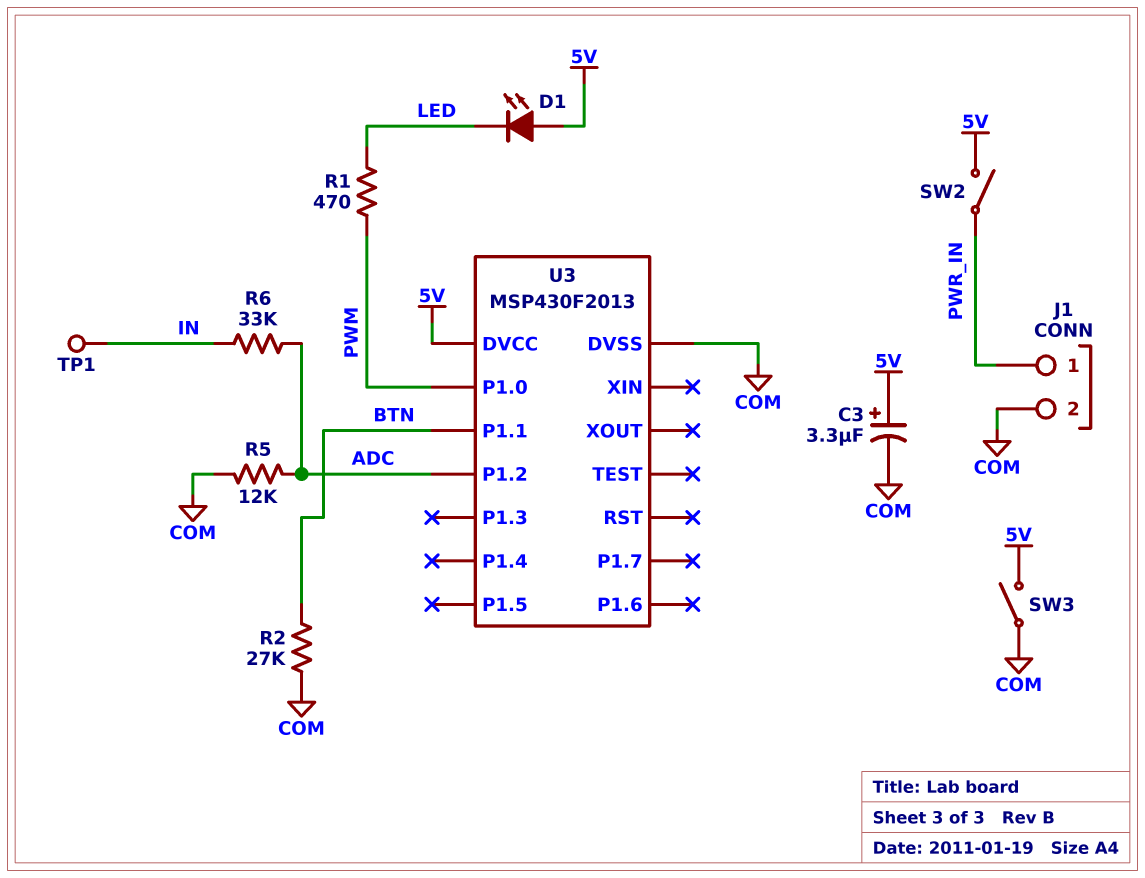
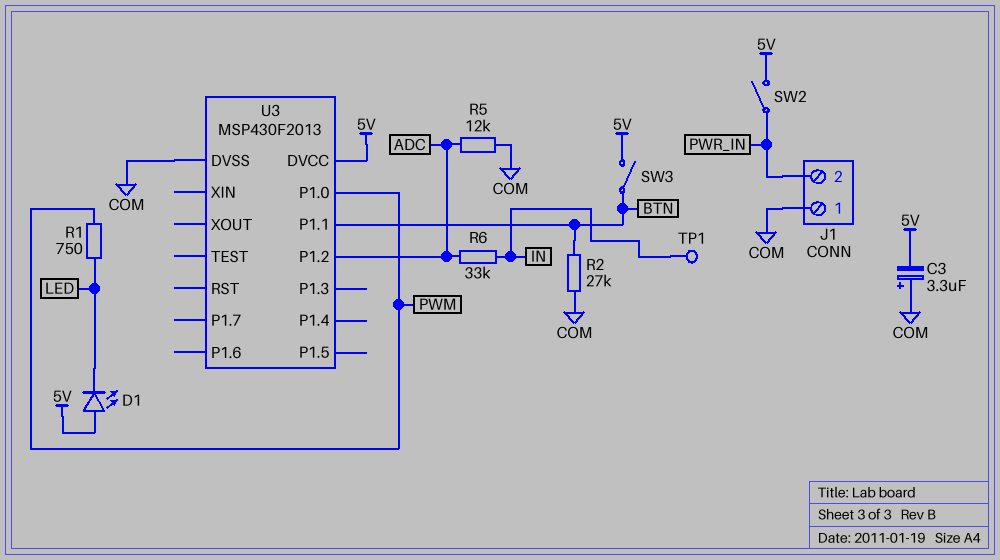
C3: 3.3uF (plus 5V, minus COM) -> 3.3uF (plus COM, minus 5V)
J1 pin 1: PWR_IN -> COM
J1 pin 2: COM -> PWR_IN
R1: 470 (LED, PWM) -> 750 (LED, PWM)
SW3: switch (5V, COM) -> switch (5V, BTN)

